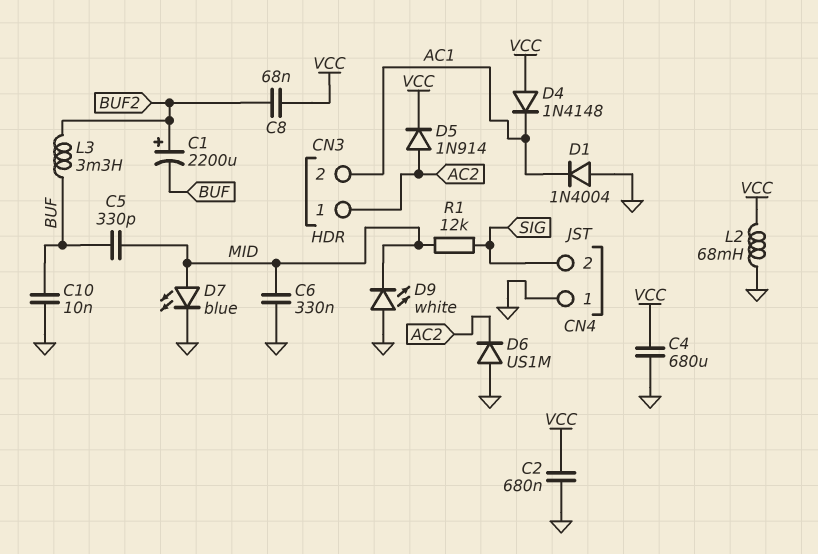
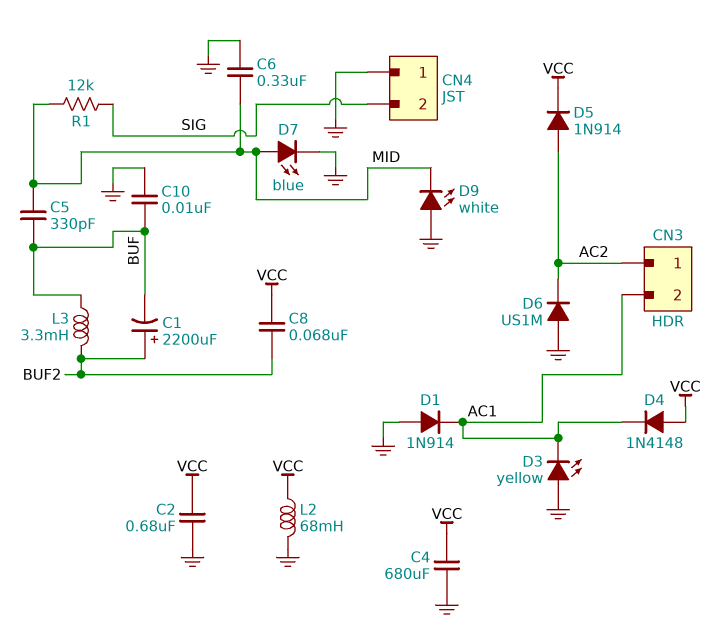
D1: diode 1N4004 (A GND, K AC1) -> diode 1N914 (A GND, K AC1)
D3: none -> LED yellow (A GND, K AC1)

